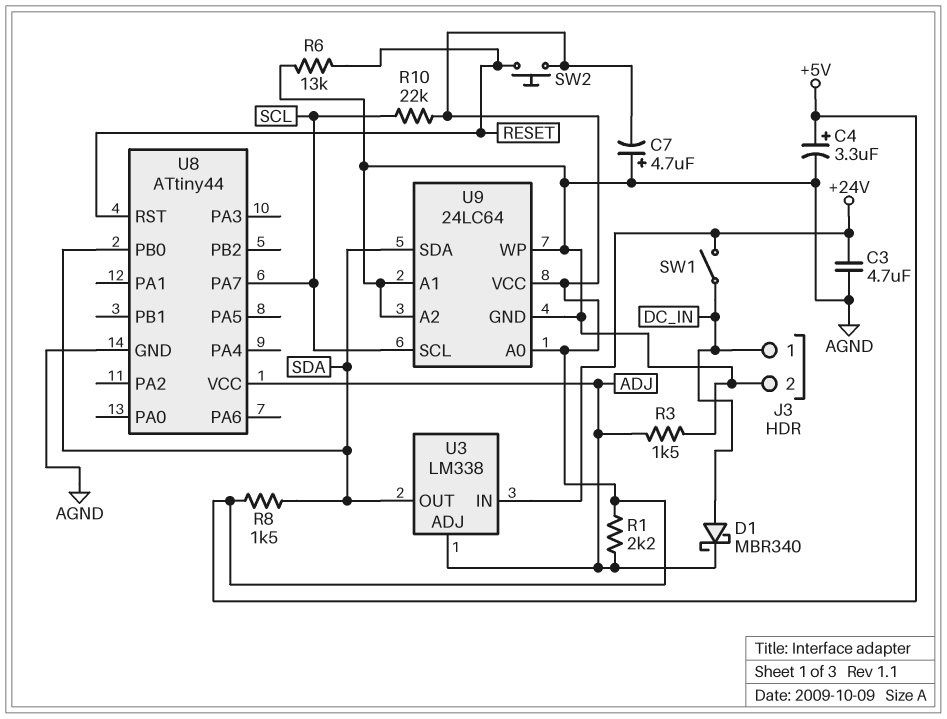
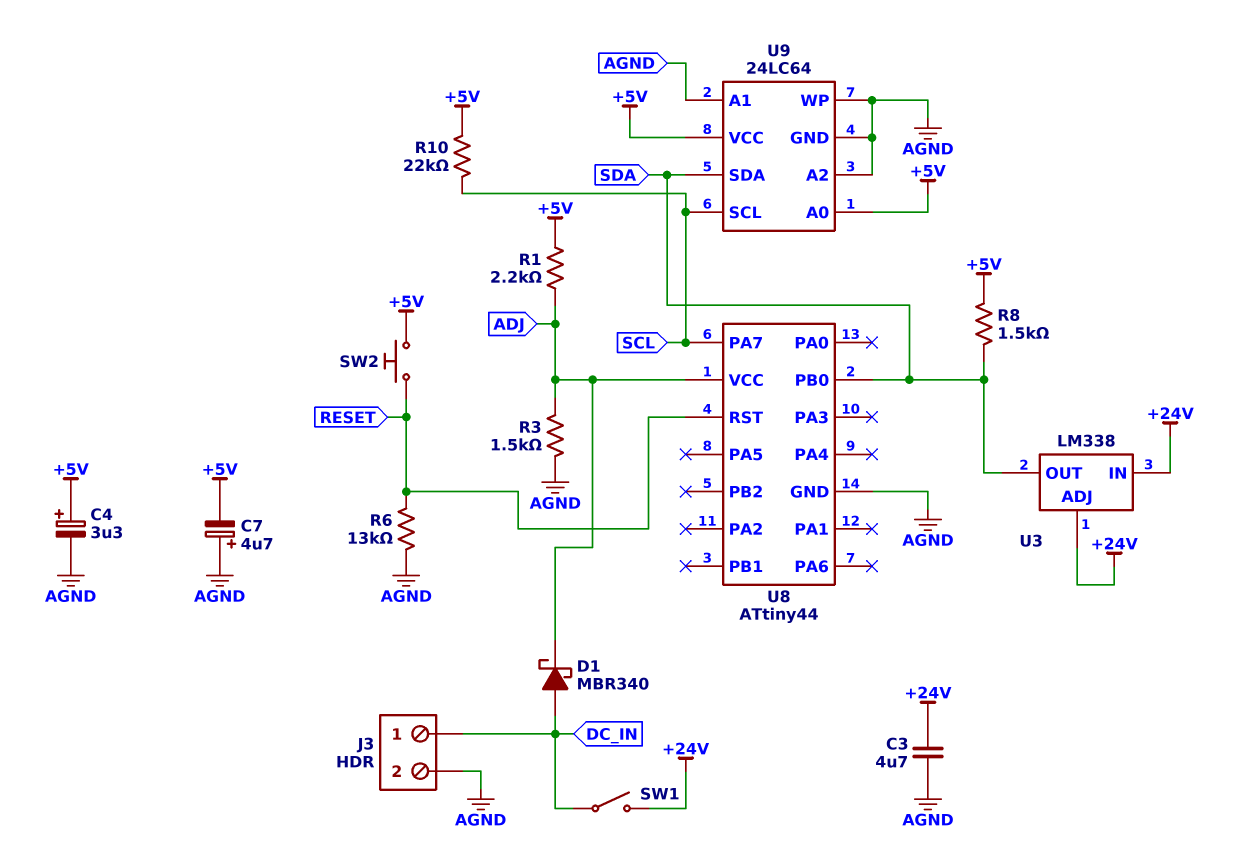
U3 pin ADJ: ADJ -> +24V

